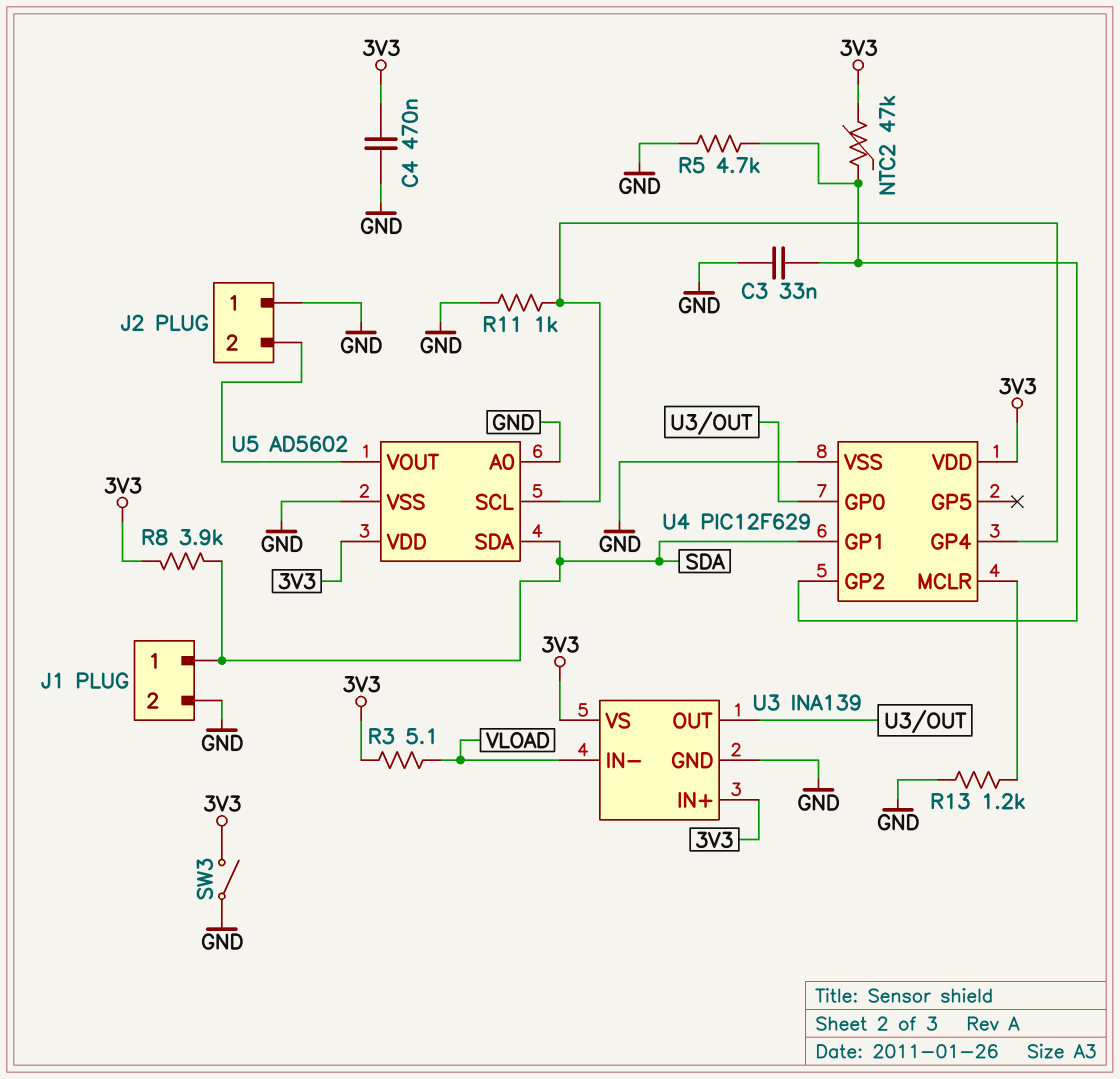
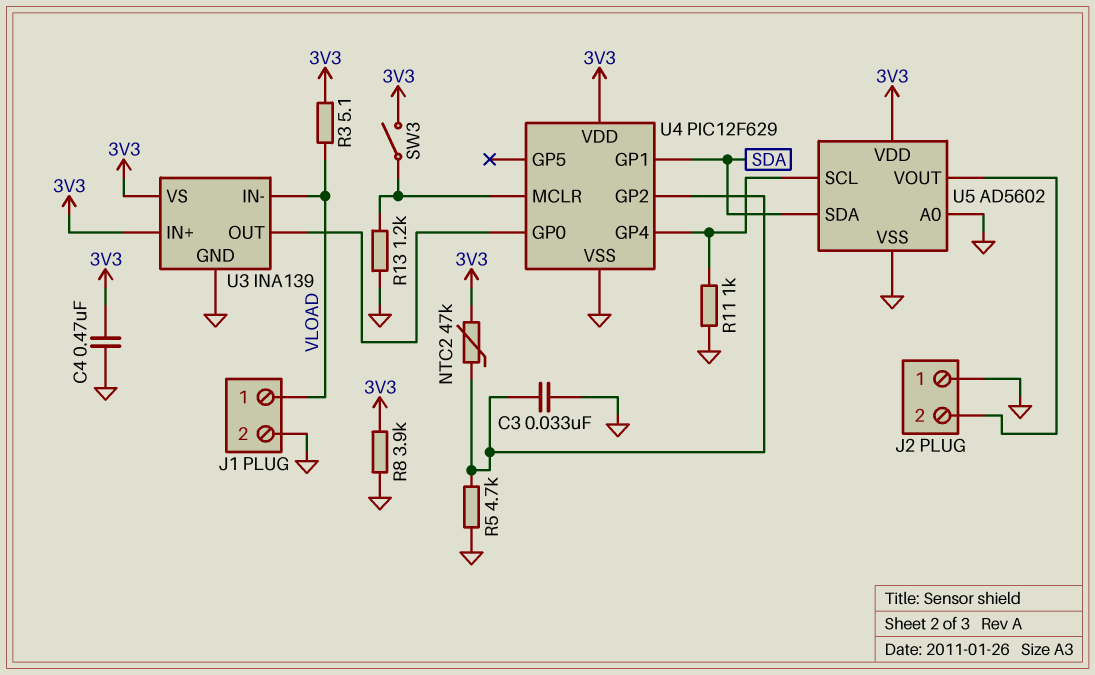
J1 pin 1: SDA -> VLOAD
R8: 3.9k (3V3, SDA) -> 3.9k (3V3, GND)
SW3: switch (3V3, GND) -> switch (3V3, U4/MCLR)

